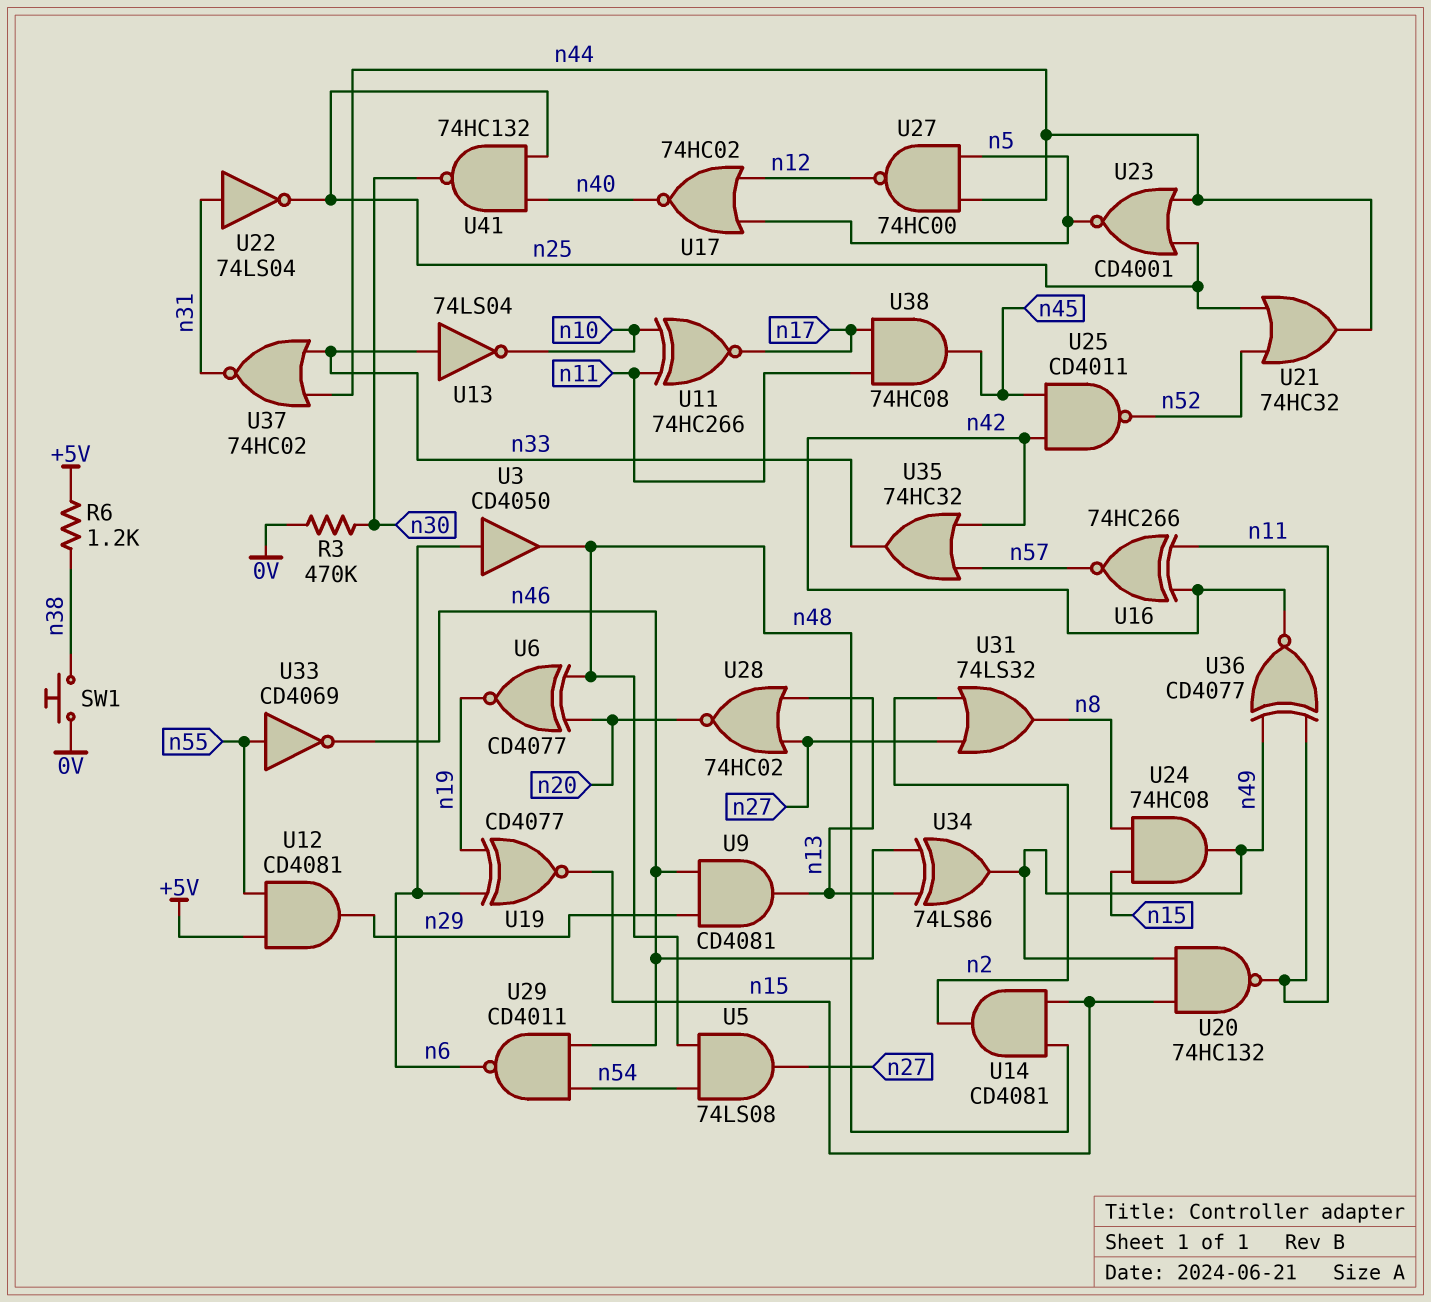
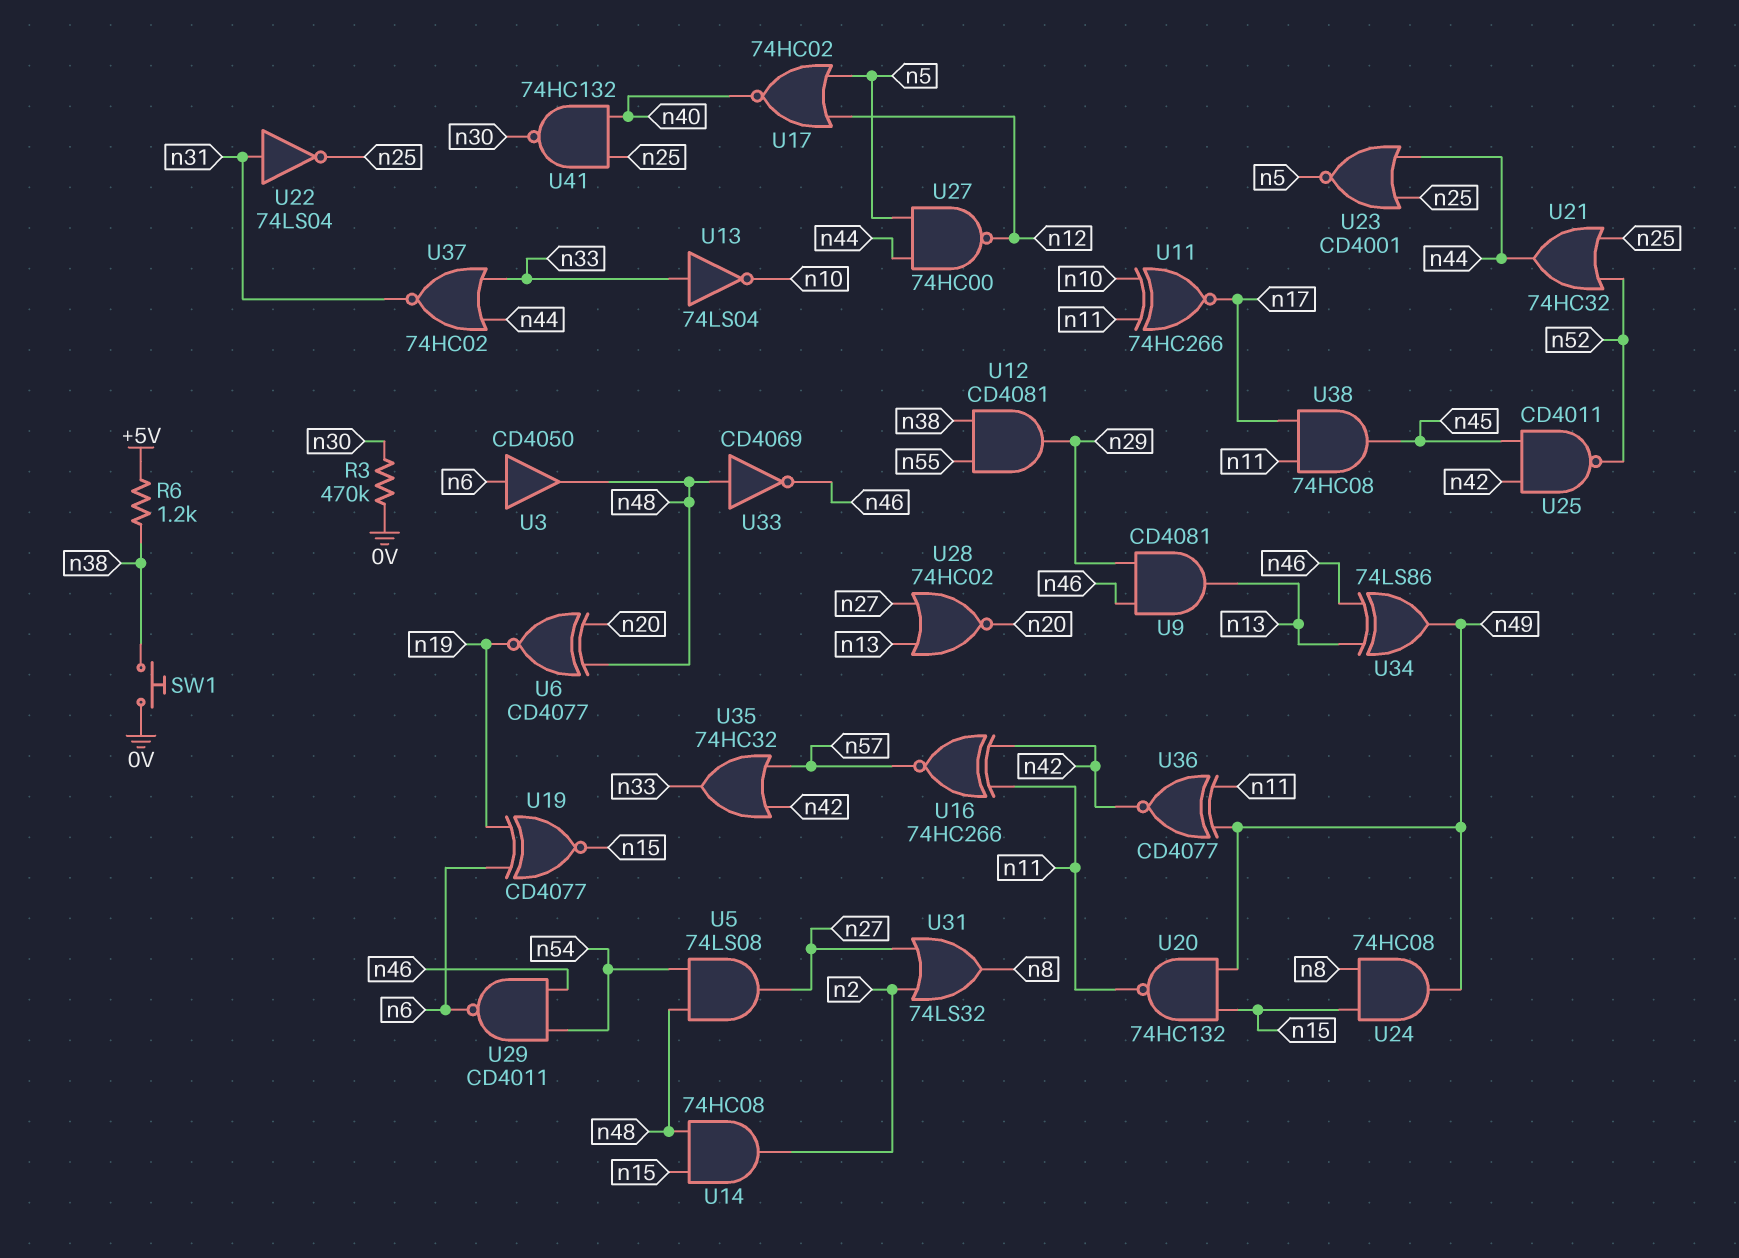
U12: AND CD4081 (in +5V, in n55, out n29) -> AND CD4081 (in n38, in n55, out n29)
U14: AND CD4081 (in n15, in n48, out n2) -> AND 74HC08 (in n15, in n48, out n2)
U33: NOT CD4069 (in n55, out n46) -> NOT CD4069 (in n48, out n46)

